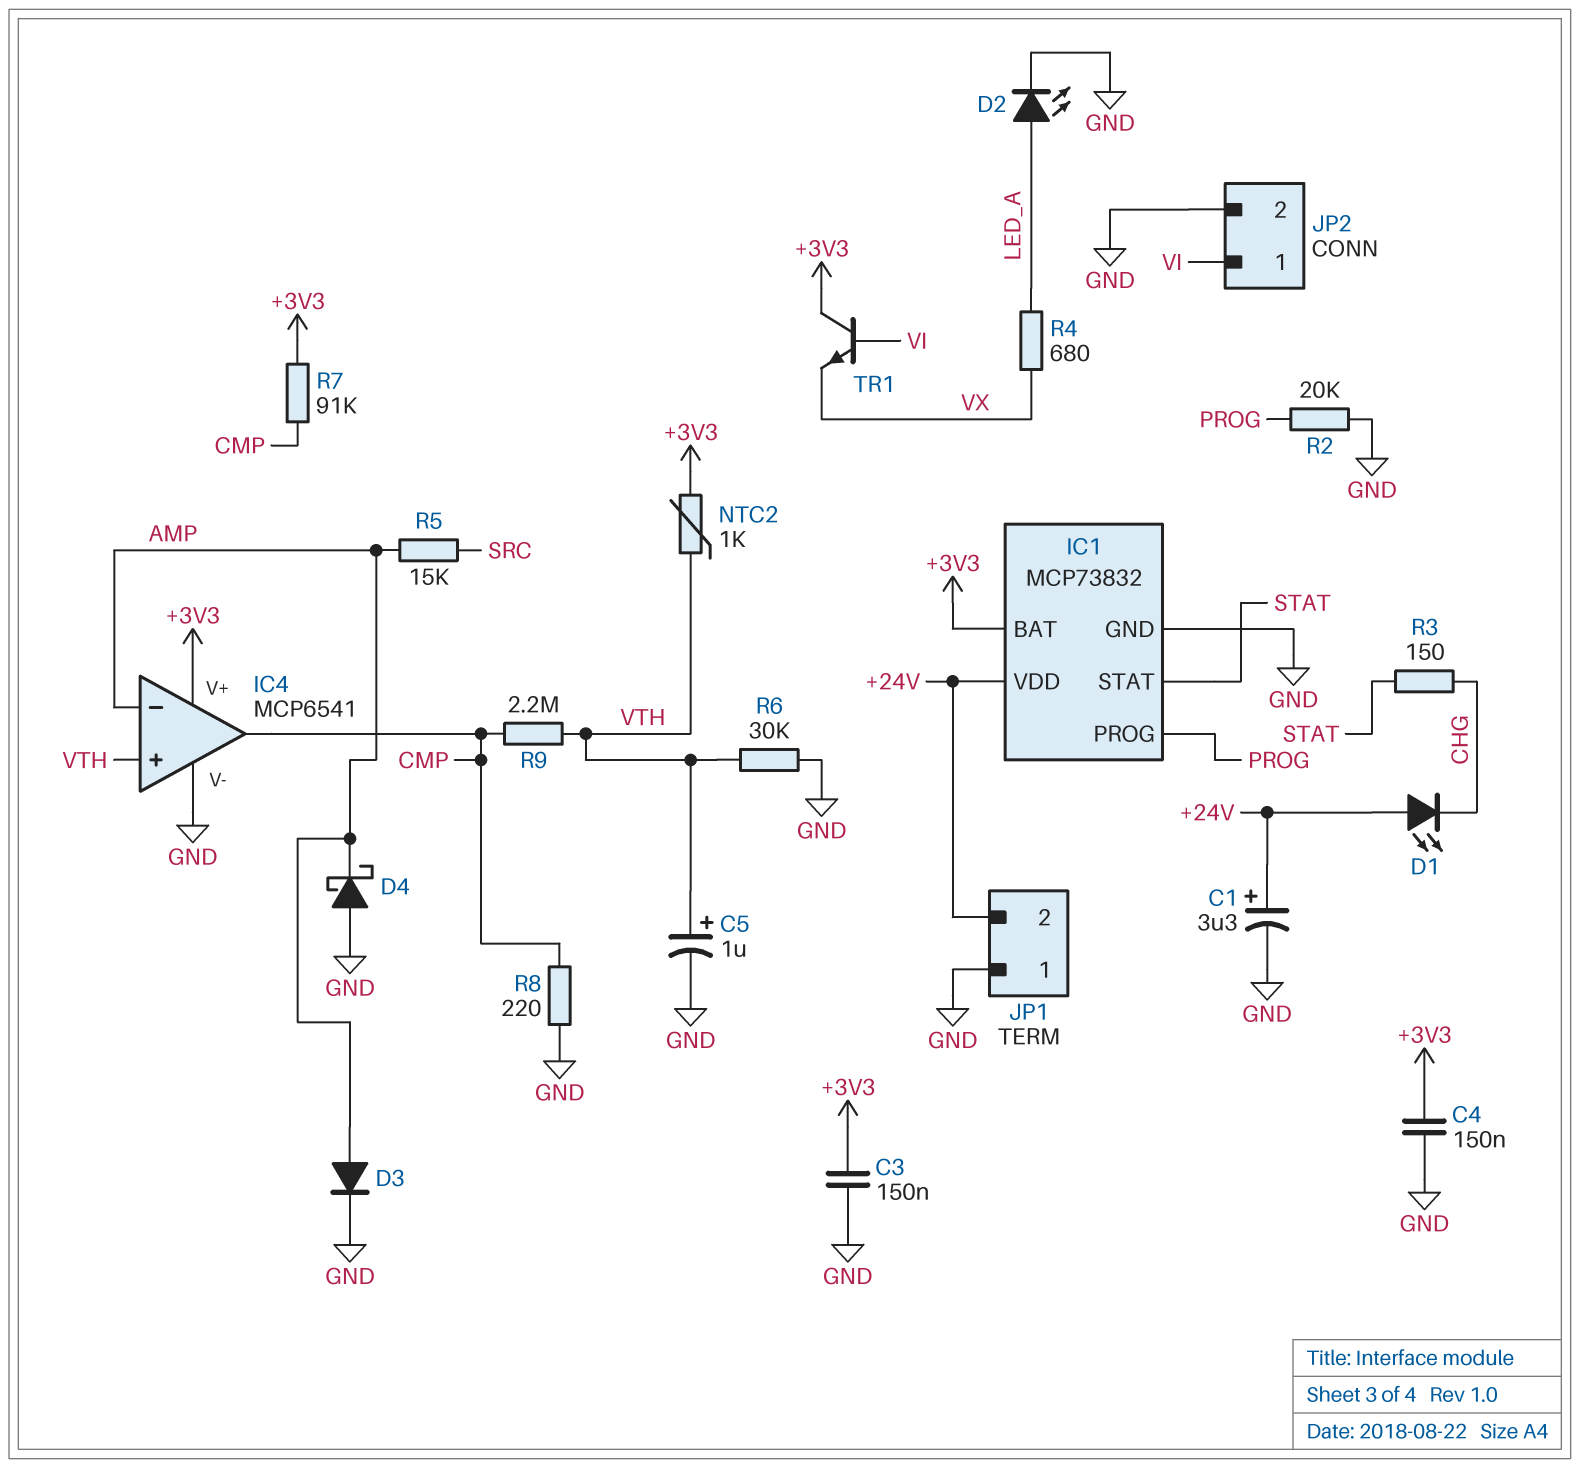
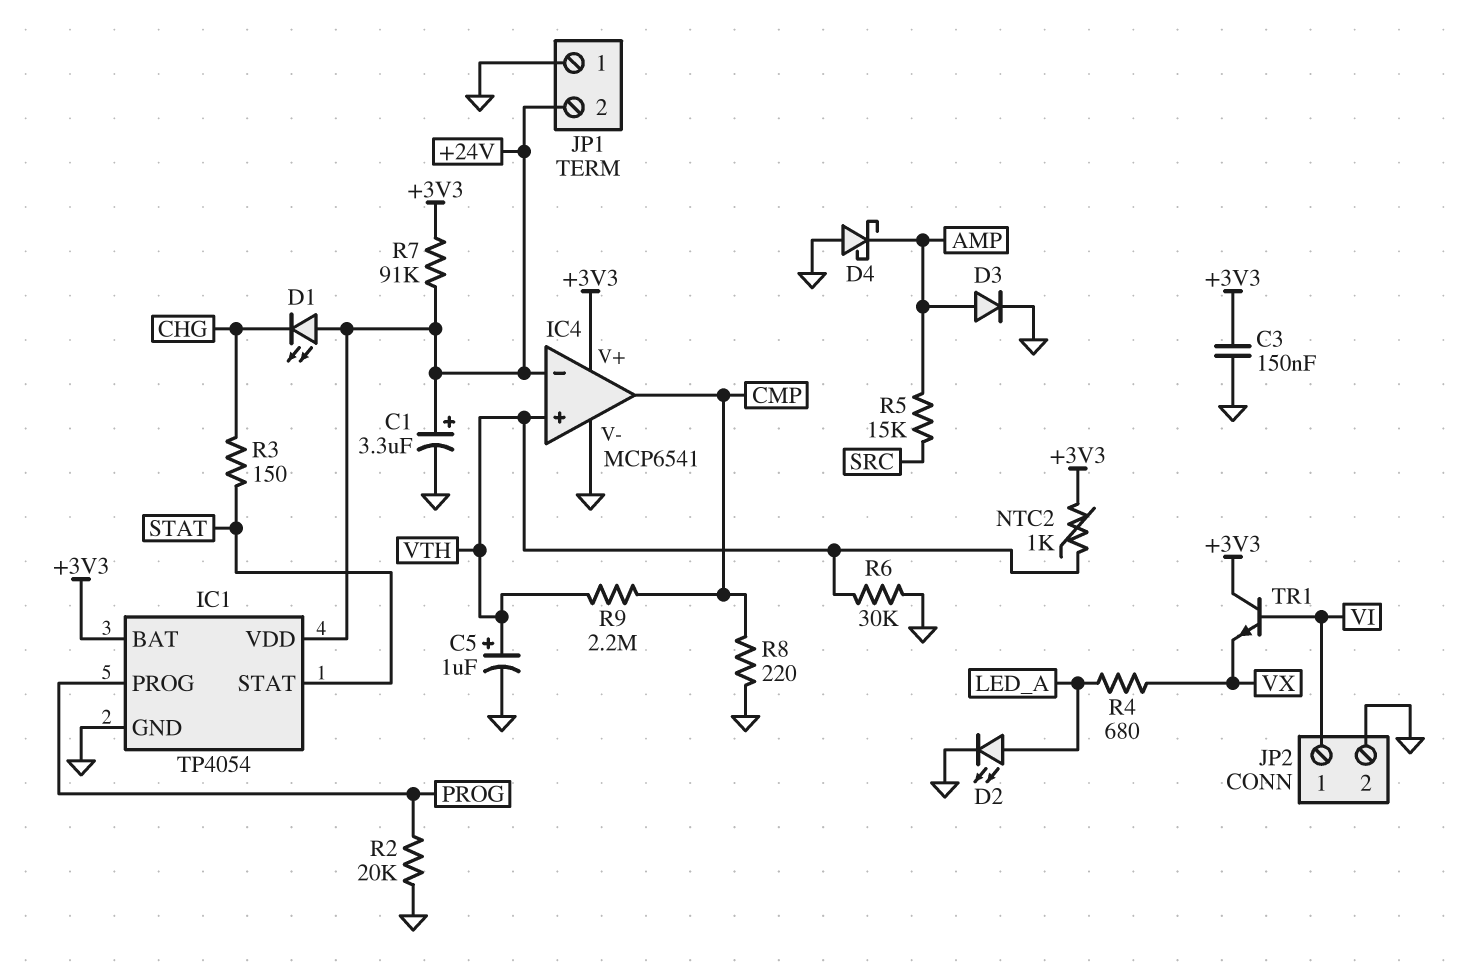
C4: 150nF (+3V3, GND) -> none
IC1: MCP73832 -> TP4054
IC4 pin in-: AMP -> +24V
R7: 91k (+3V3, CMP) -> 91k (+3V3, +24V)

